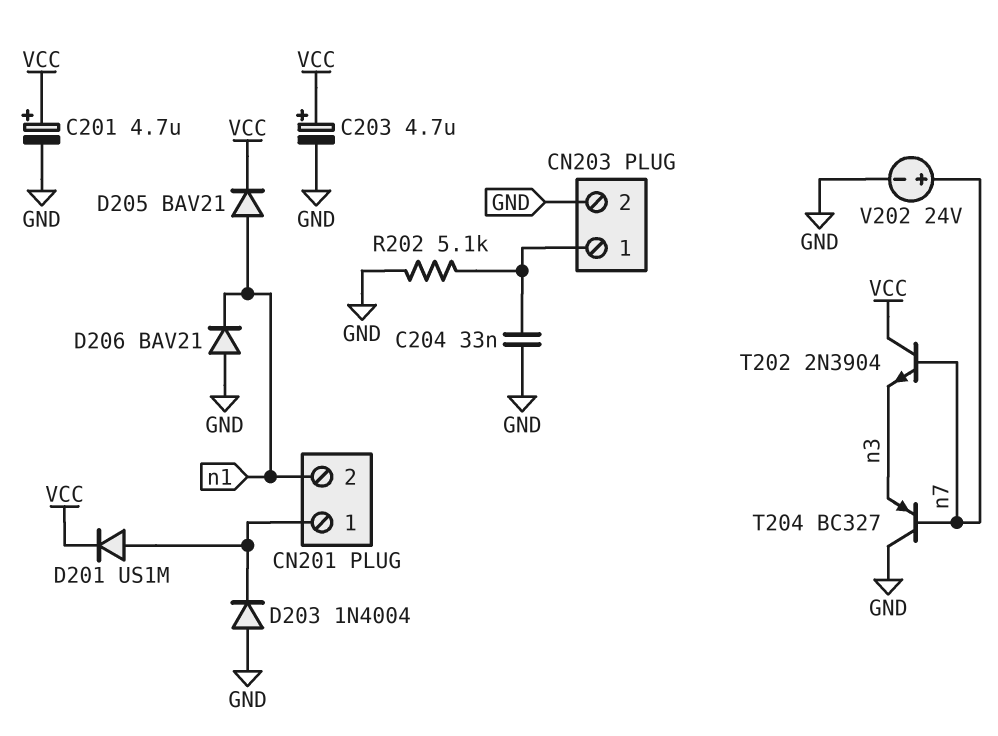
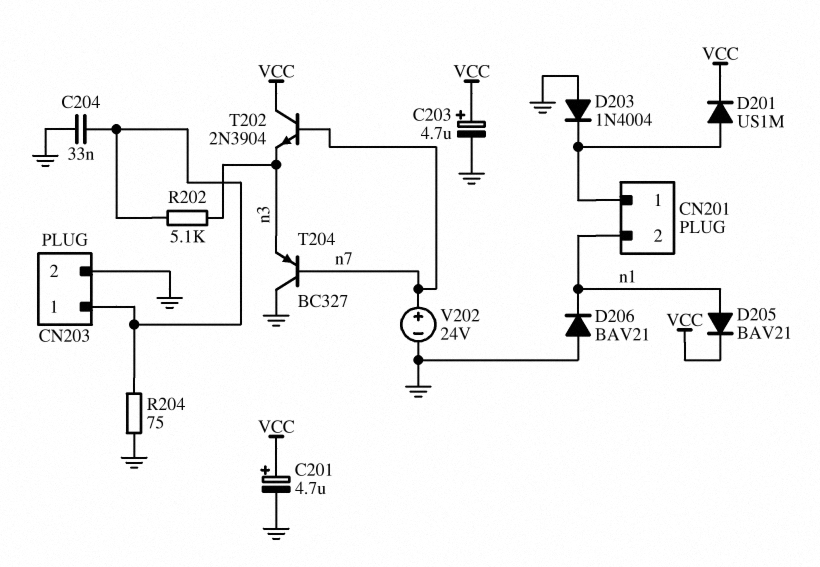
R202: 5.1k (CN203/1, GND) -> 5.1k (CN203/1, n3)
R204: none -> 75 (CN203/1, GND)

